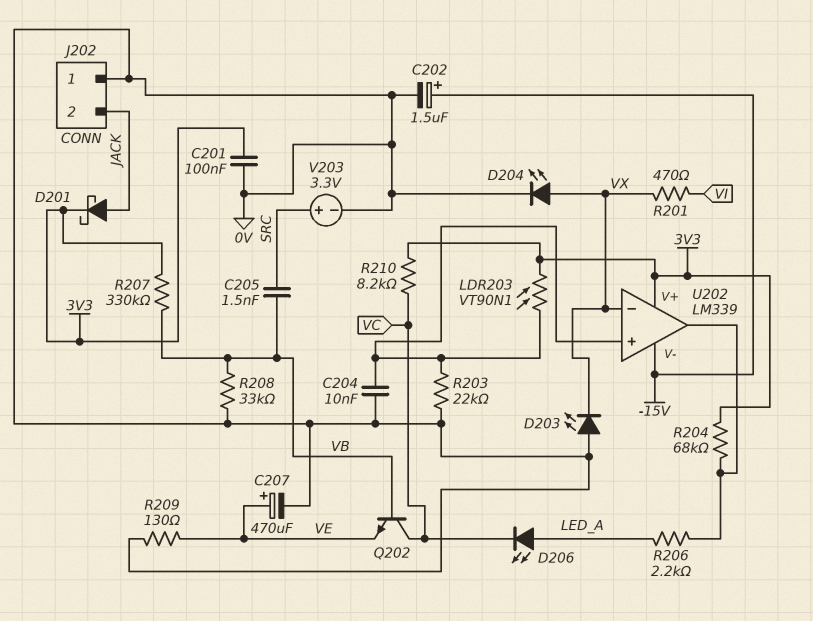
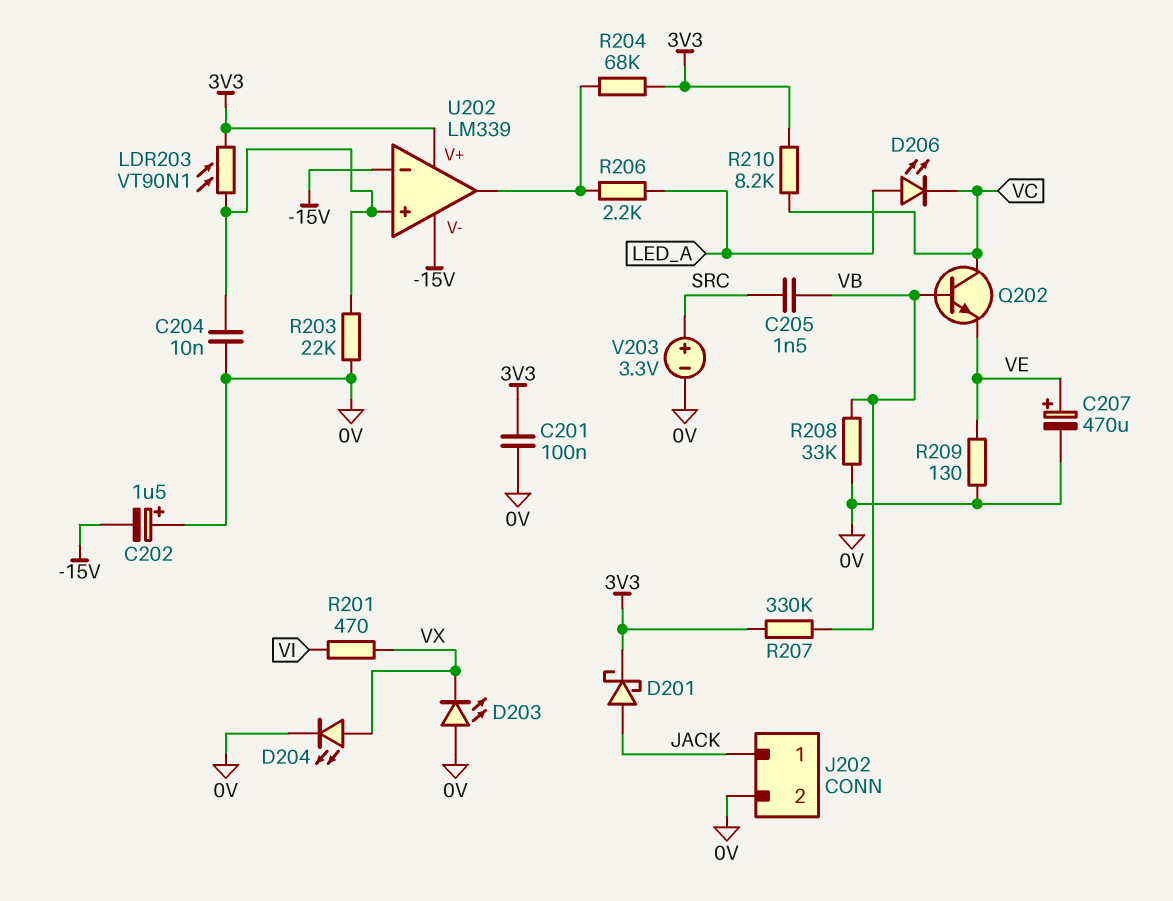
C202: 1.5uF (plus -15V, minus 0V) -> 1.5uF (plus 0V, minus -15V)
J202 pin 1: 0V -> JACK
J202 pin 2: JACK -> 0V
U202 pin in-: VX -> -15V

